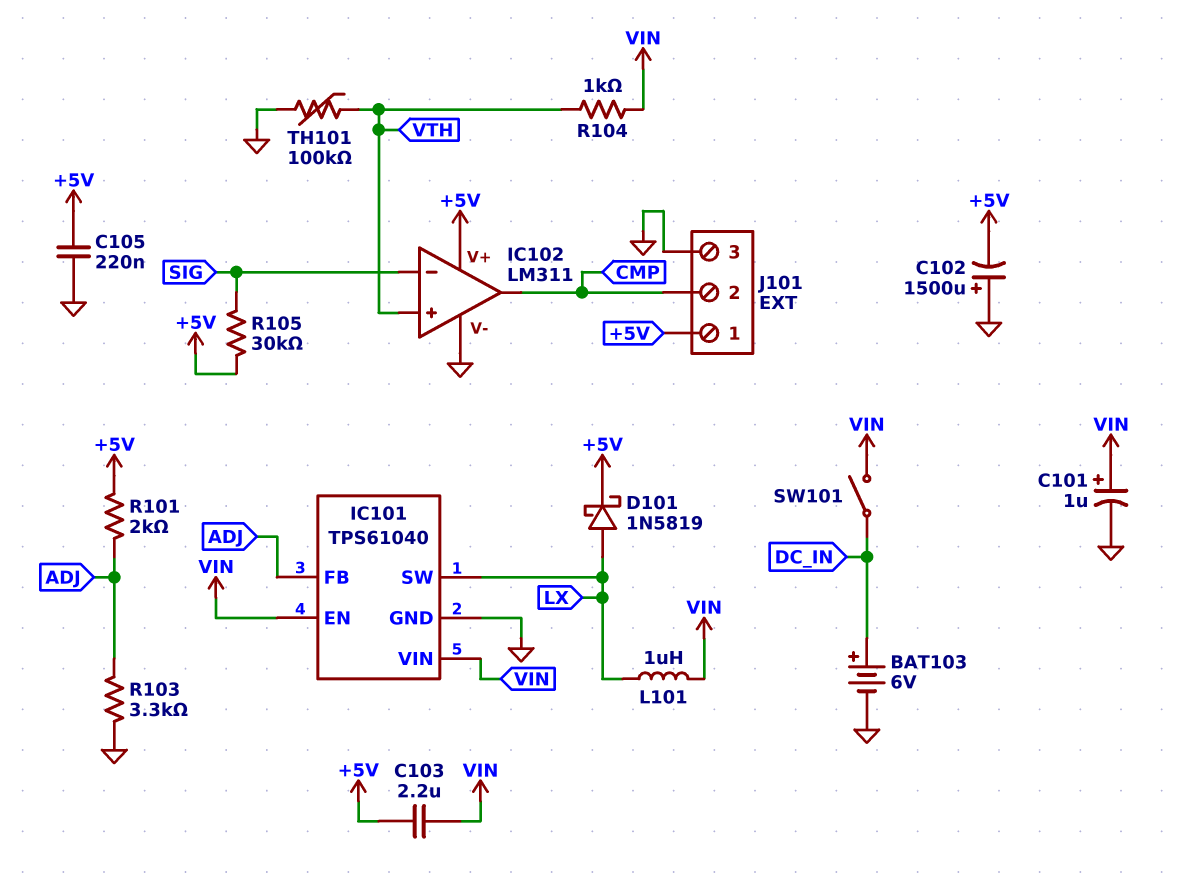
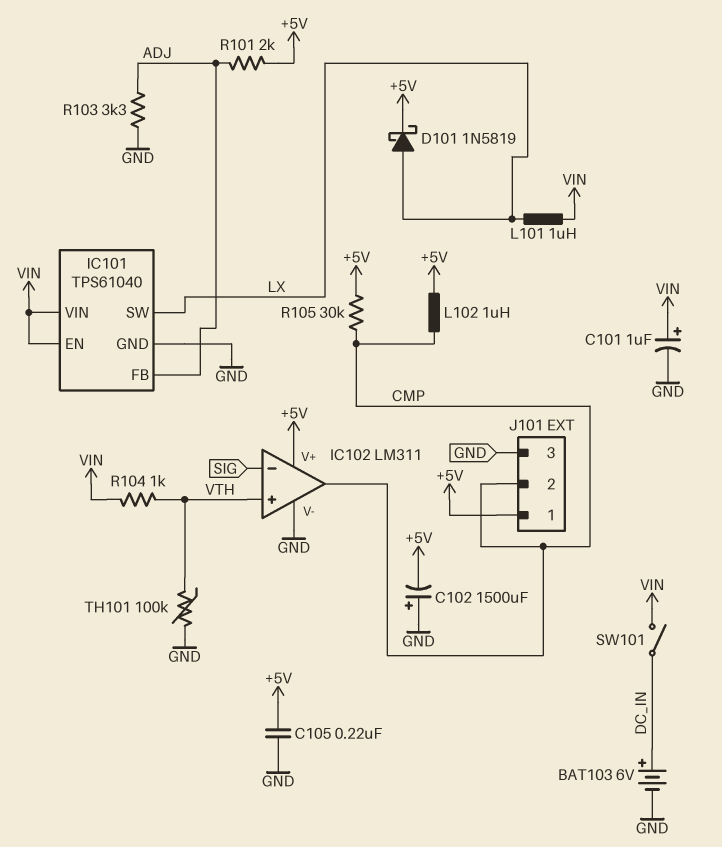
C103: 2.2uF (+5V, VIN) -> none
L102: none -> 1uH (+5V, CMP)
R105: 30k (+5V, SIG) -> 30k (+5V, CMP)

